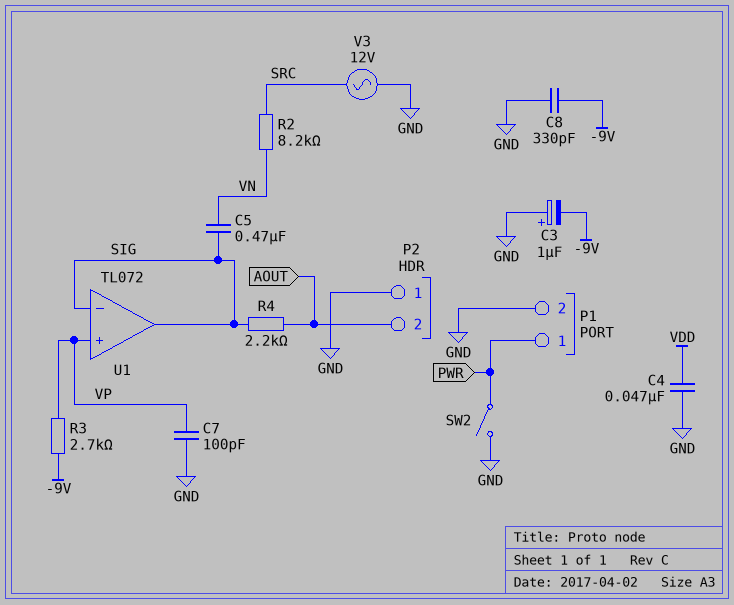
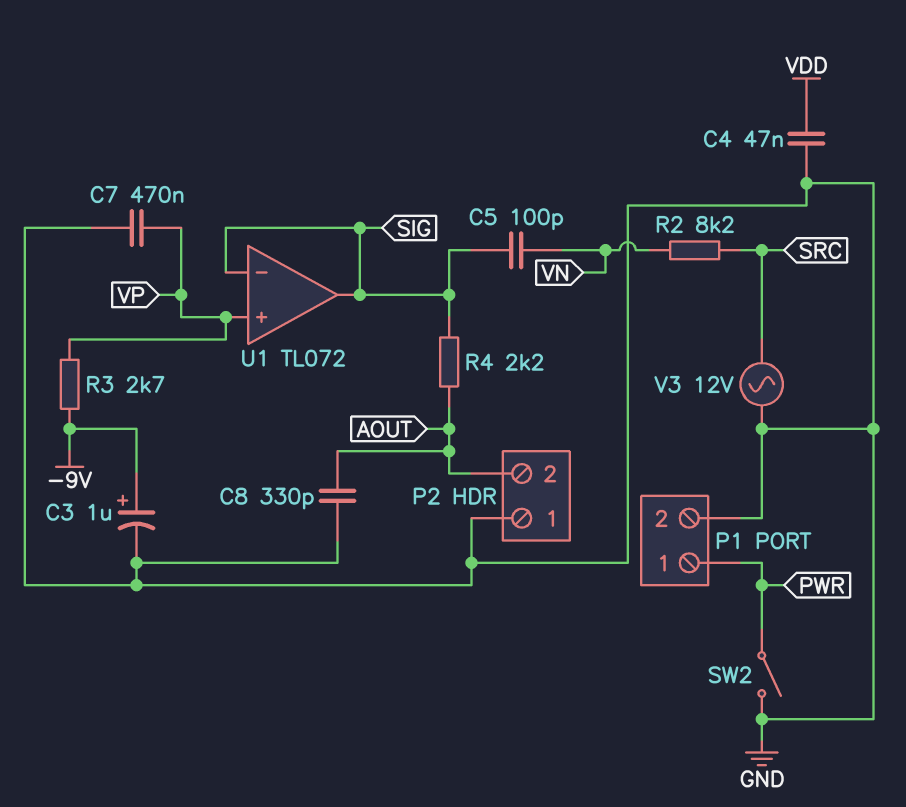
C3: 1uF (plus GND, minus -9V) -> 1uF (plus -9V, minus GND)
C5: 470nF (SIG, VN) -> 100pF (SIG, VN)
C7: 100pF (GND, VP) -> 470nF (GND, VP)
C8: 330pF (-9V, GND) -> 330pF (AOUT, GND)

